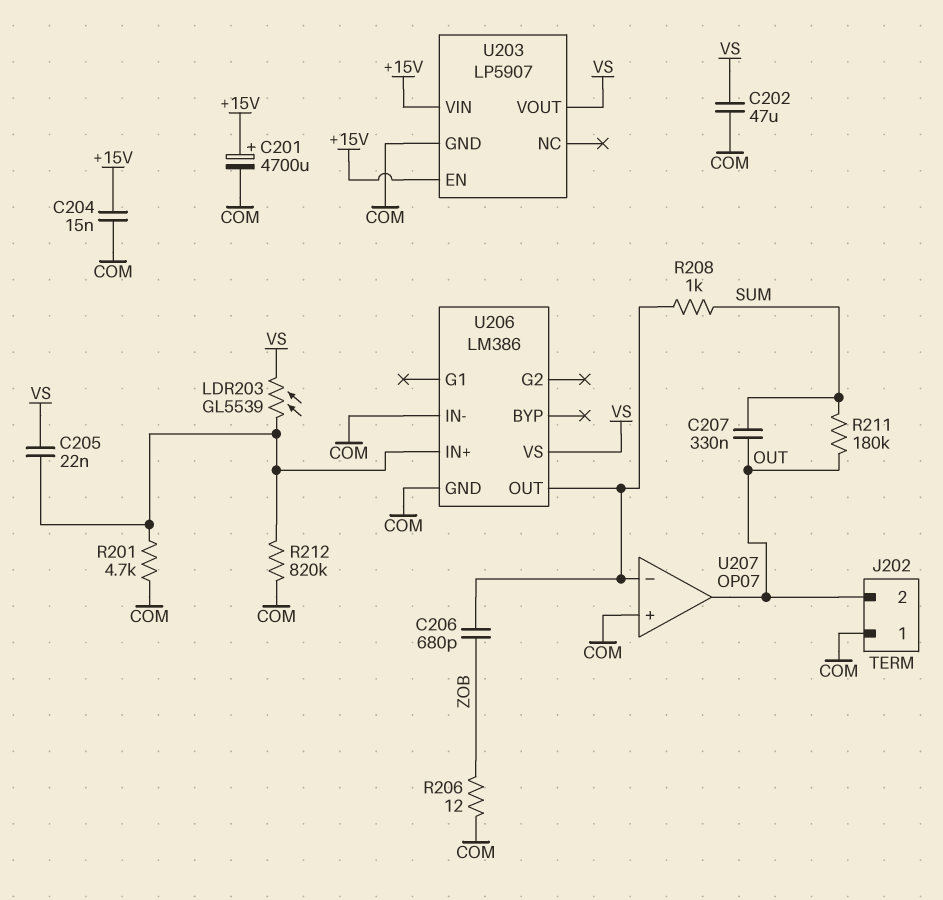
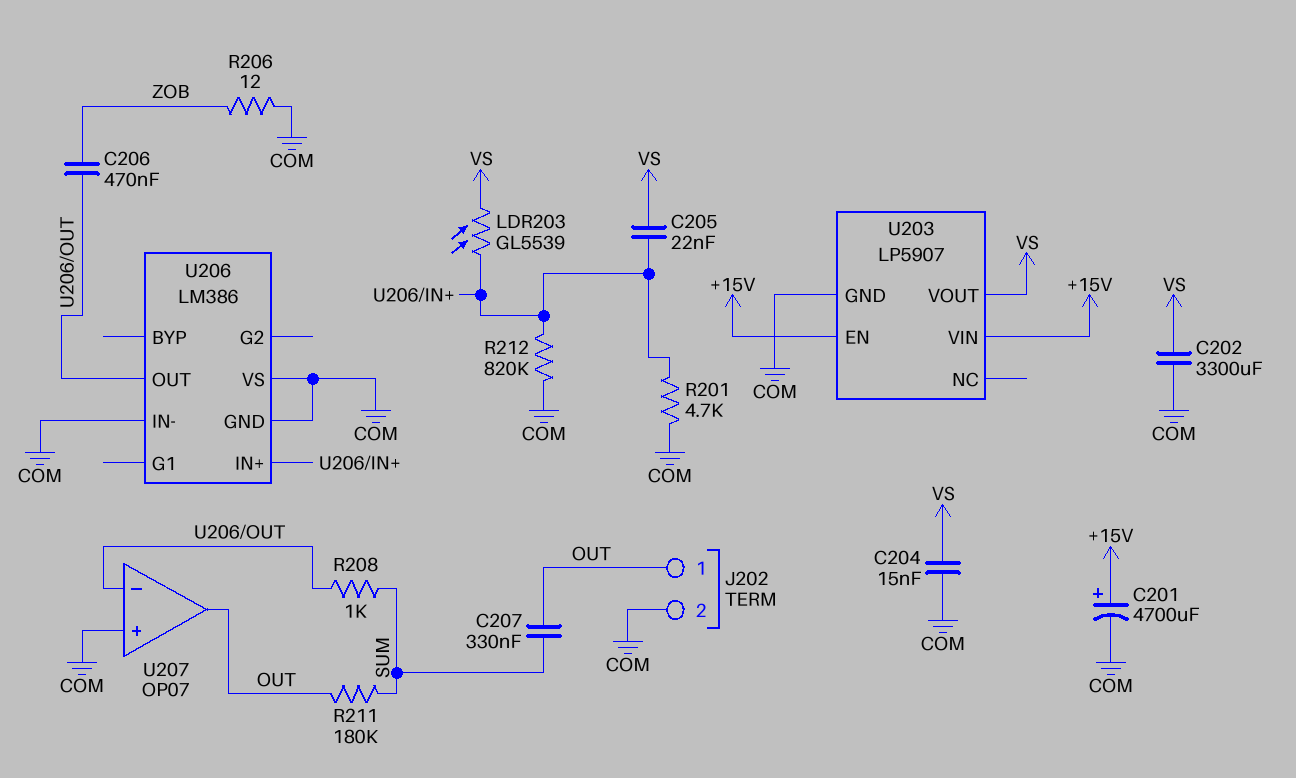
C202: 47uF (COM, VS) -> 3300uF (COM, VS)
C204: 15nF (+15V, COM) -> 15nF (COM, VS)
C206: 680pF (U206/OUT, ZOB) -> 470nF (U206/OUT, ZOB)
J202 pin 1: COM -> OUT
J202 pin 2: OUT -> COM
U206 pin VS: VS -> COM

